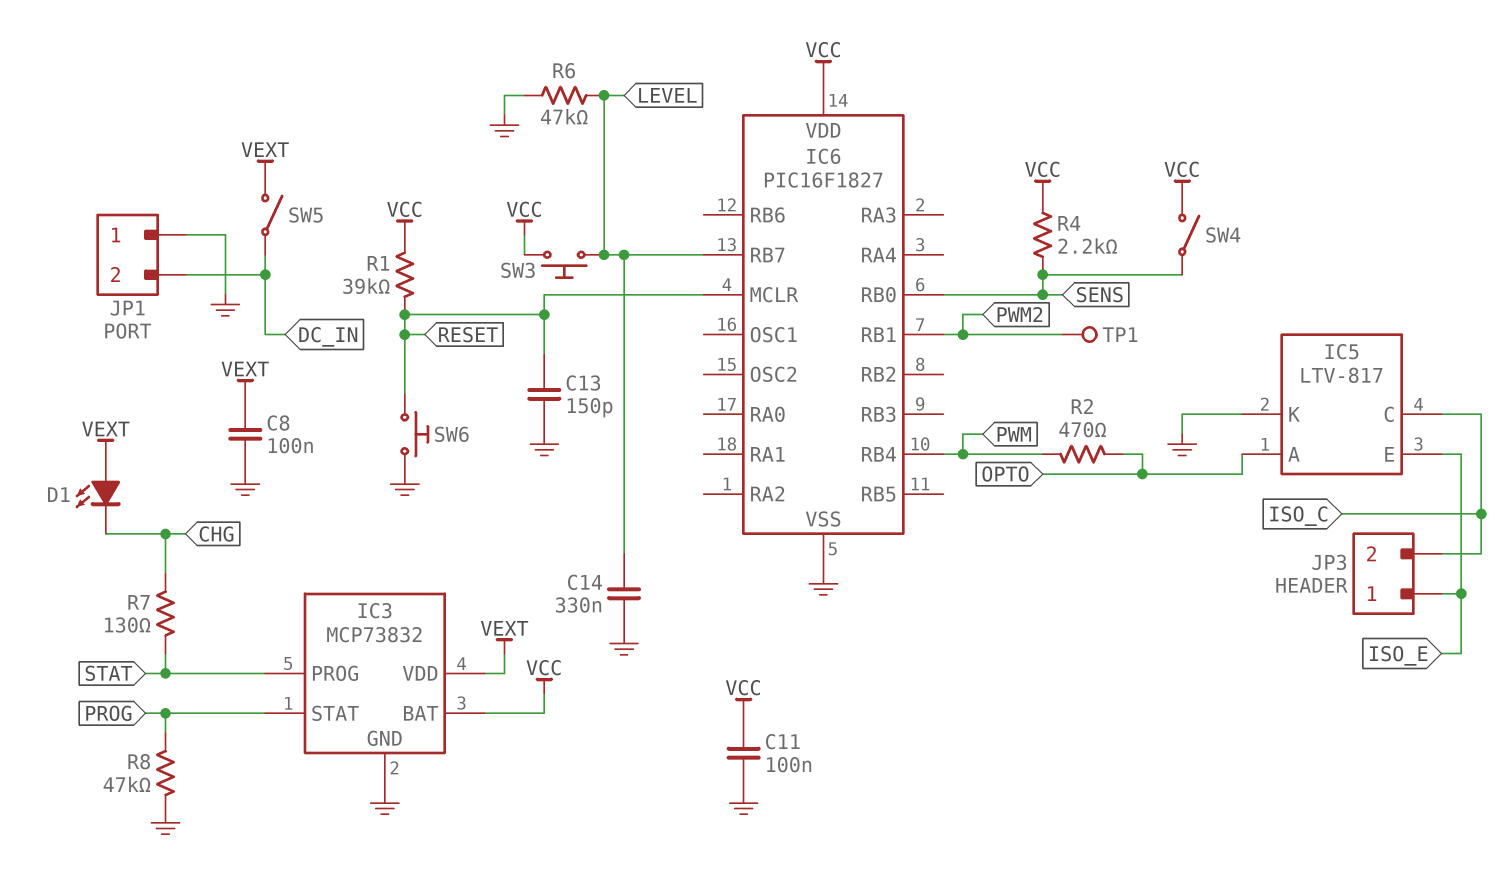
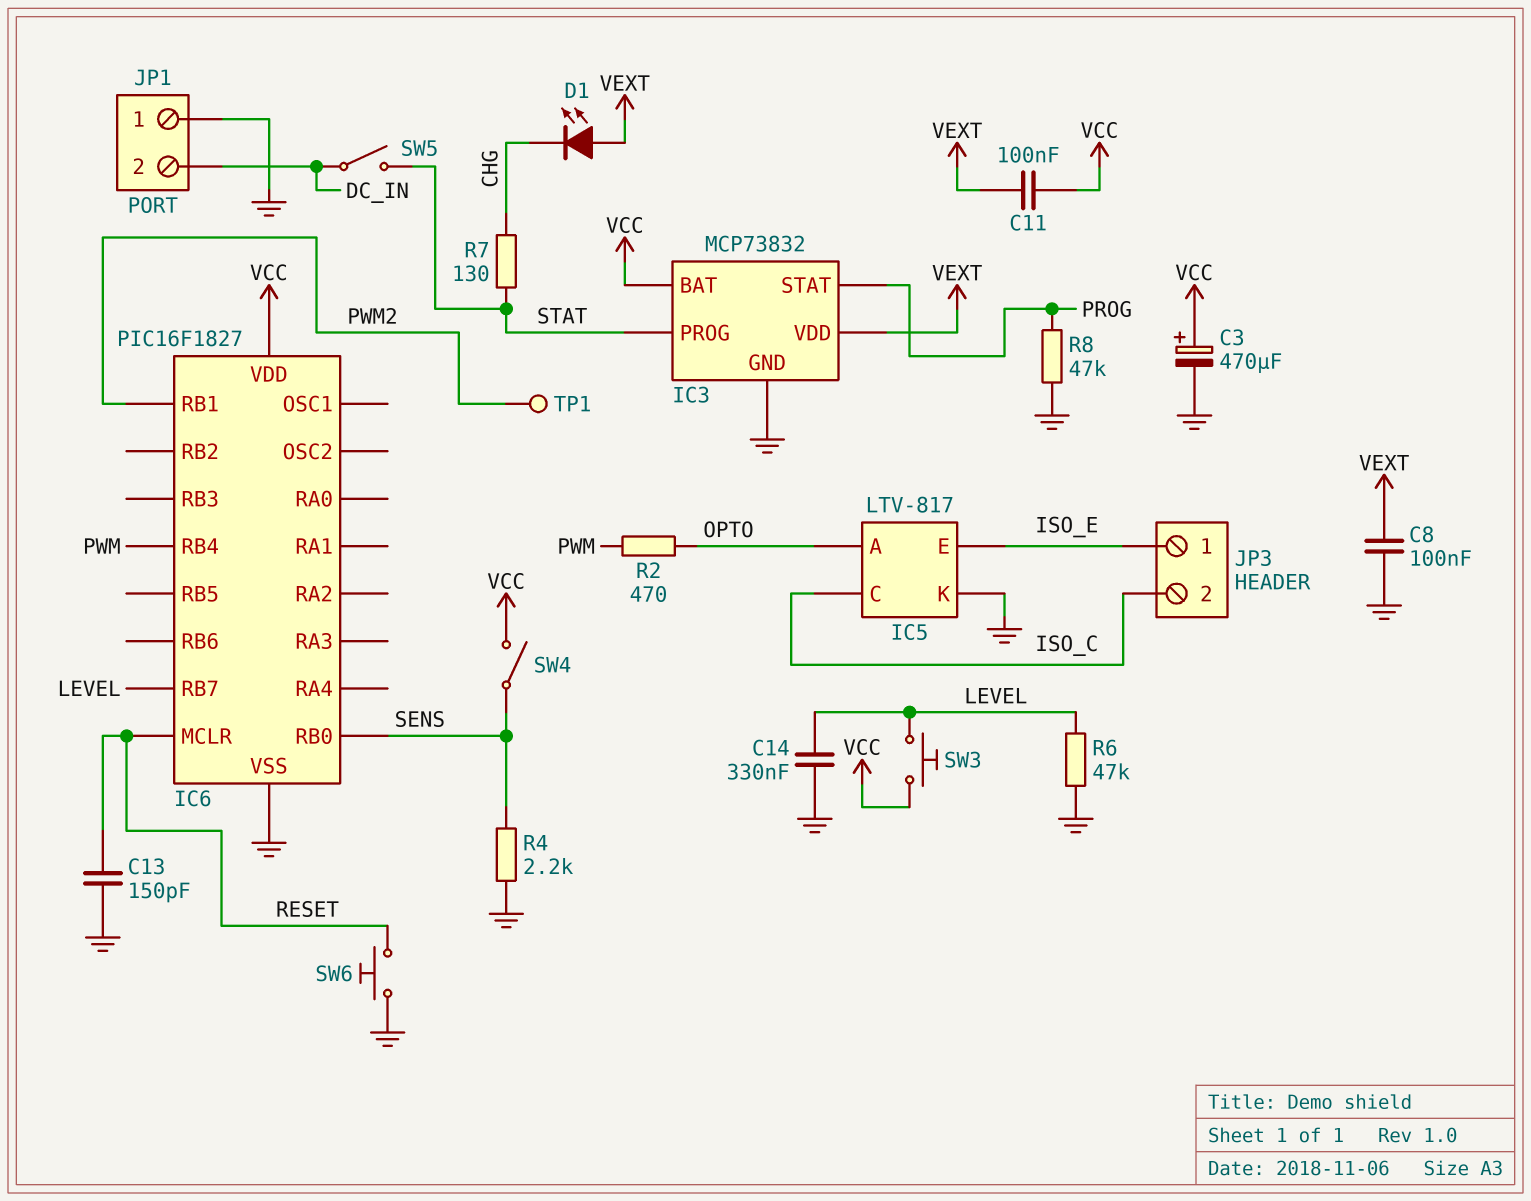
C3: none -> 470uF (plus VCC, minus GND)
C11: 100nF (GND, VCC) -> 100nF (VCC, VEXT)
R1: 39k (RESET, VCC) -> none
R4: 2.2k (SENS, VCC) -> 2.2k (GND, SENS)
SW5: switch (DC_IN, VEXT) -> switch (DC_IN, STAT)

